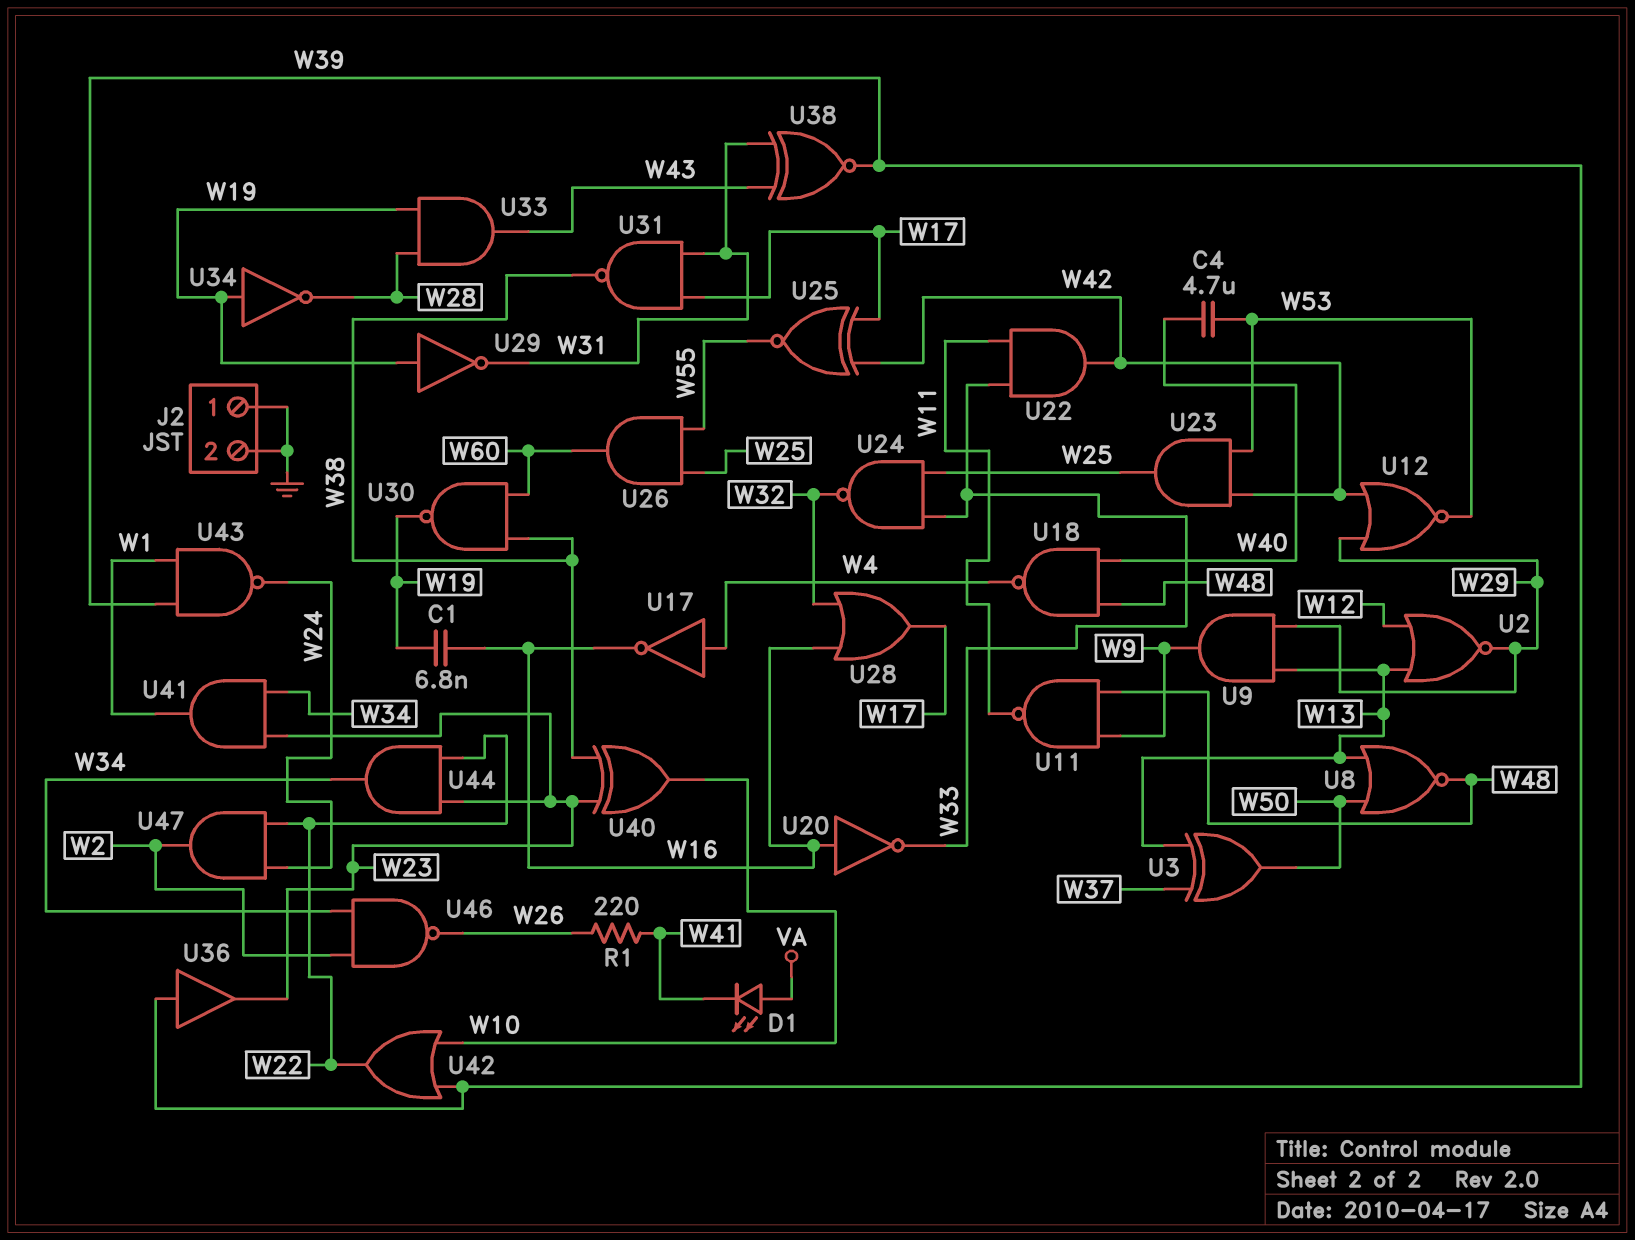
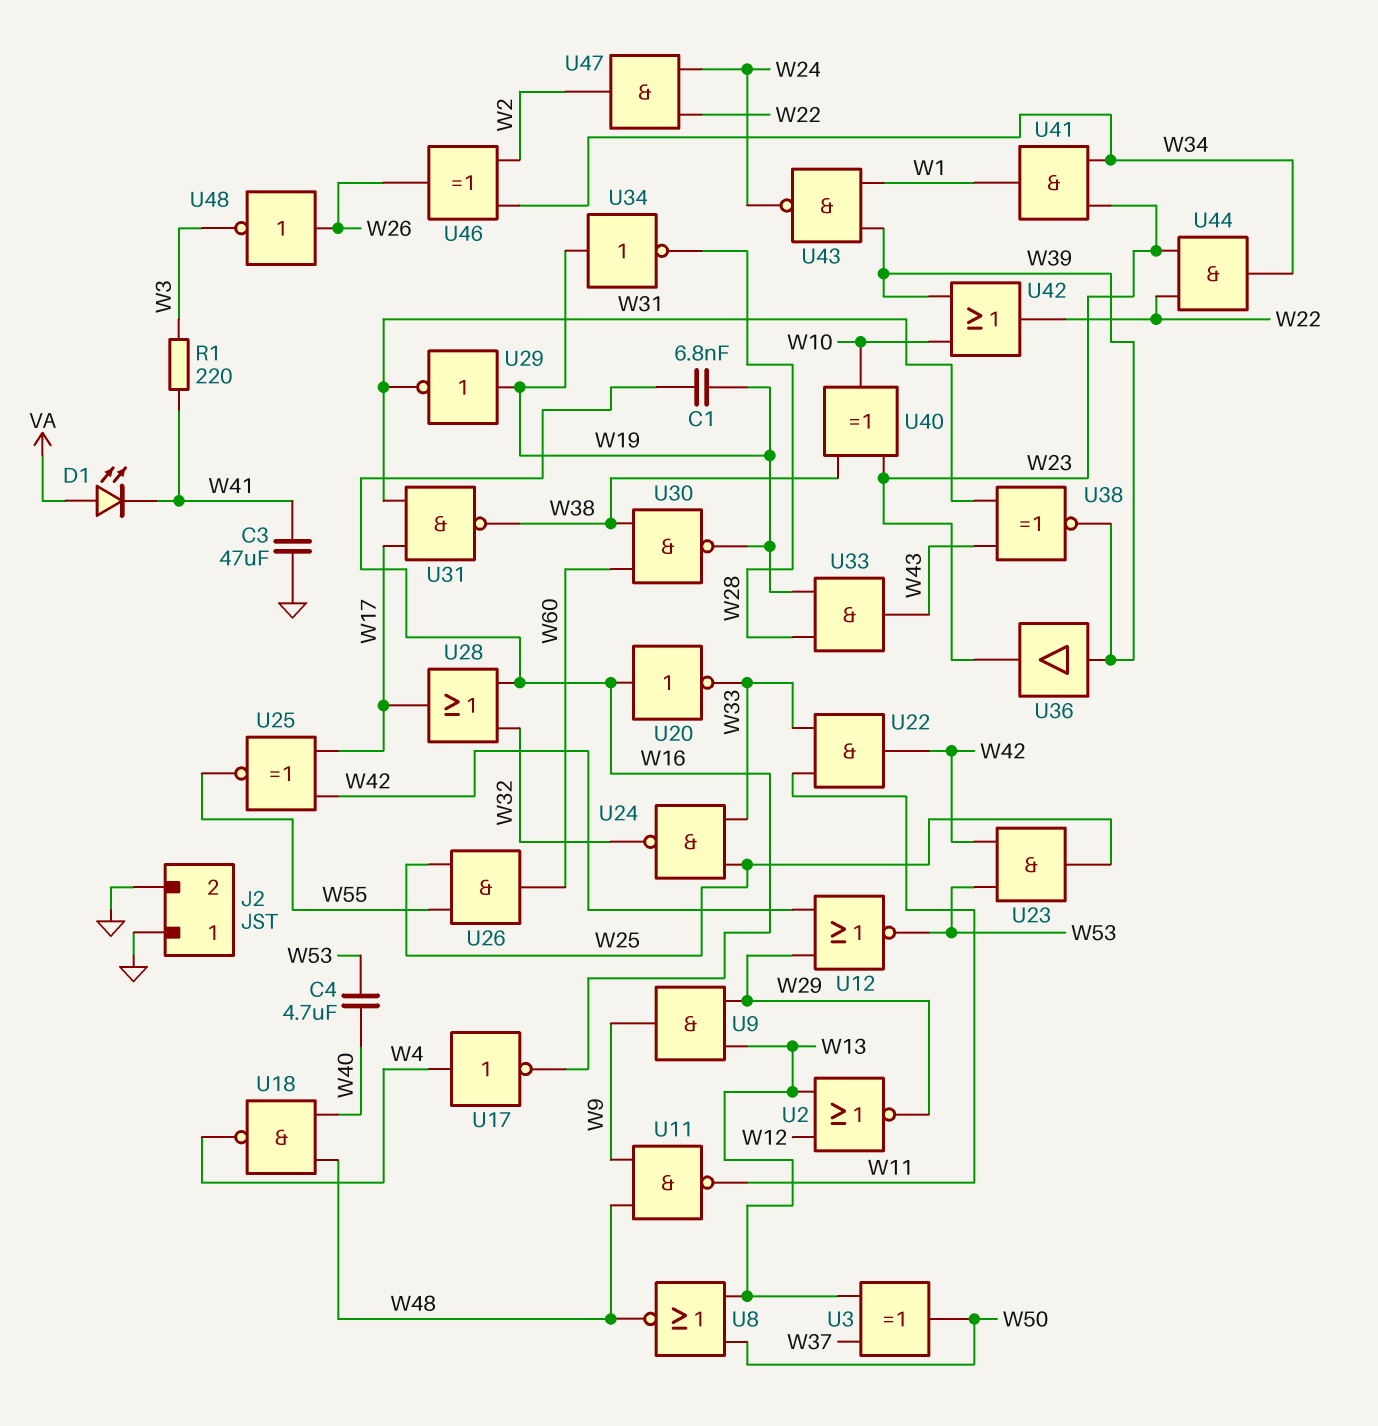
C3: none -> 47uF (GND, W41)
R1: 220 (W26, W41) -> 220 (W3, W41)
U46: NAND (in W2, in W34, out W26) -> XOR (in W2, in W34, out W26)
U48: none -> NOT (in W26, out W3)

